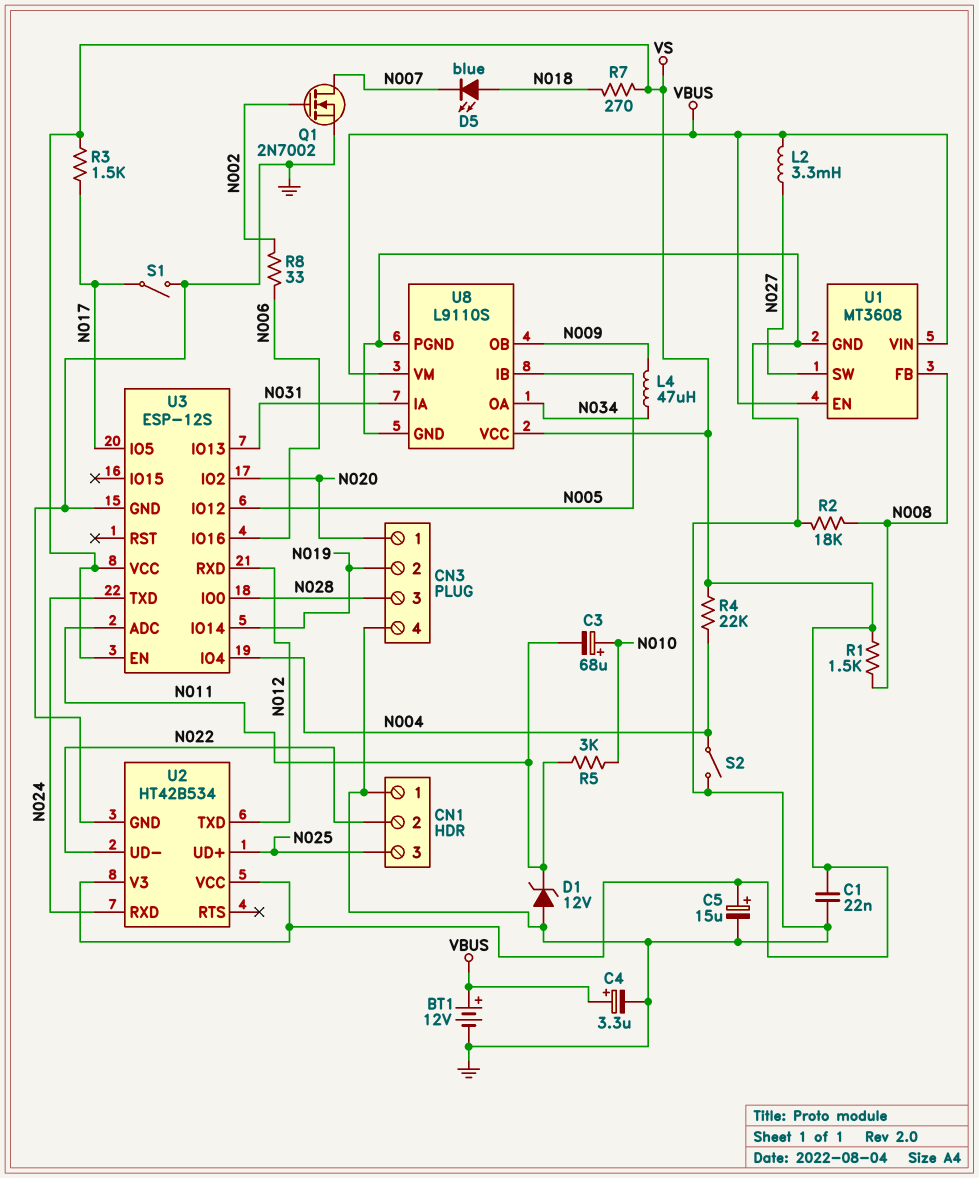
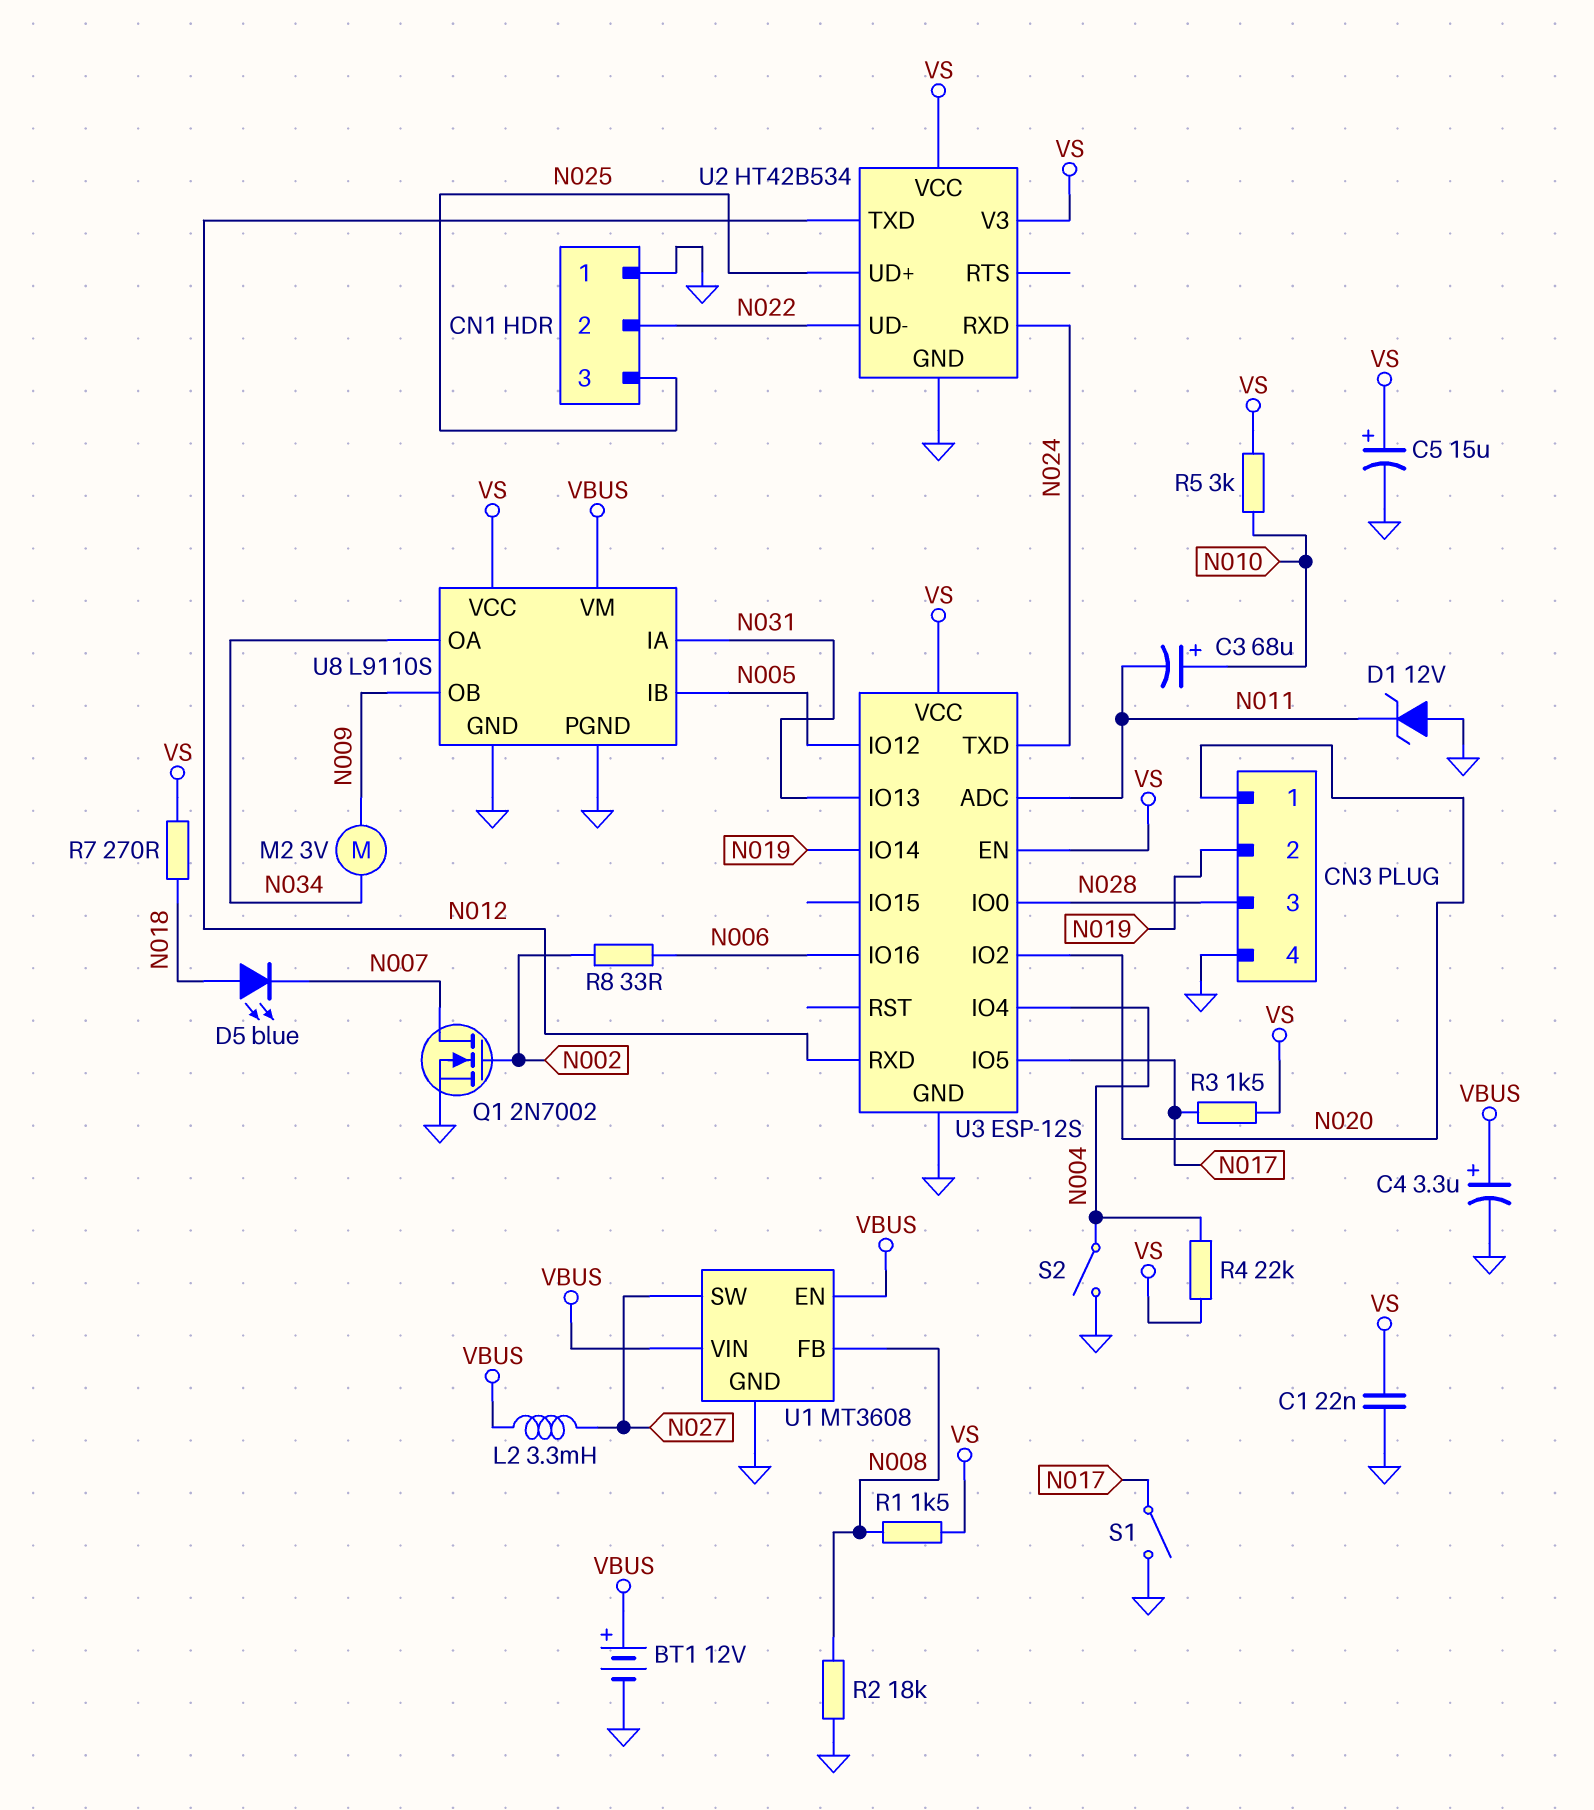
L4: 47uH (N009, N034) -> none
M2: none -> motor 3V (N009, N034)
R5: 3k (N010, N011) -> 3k (N010, VS)

